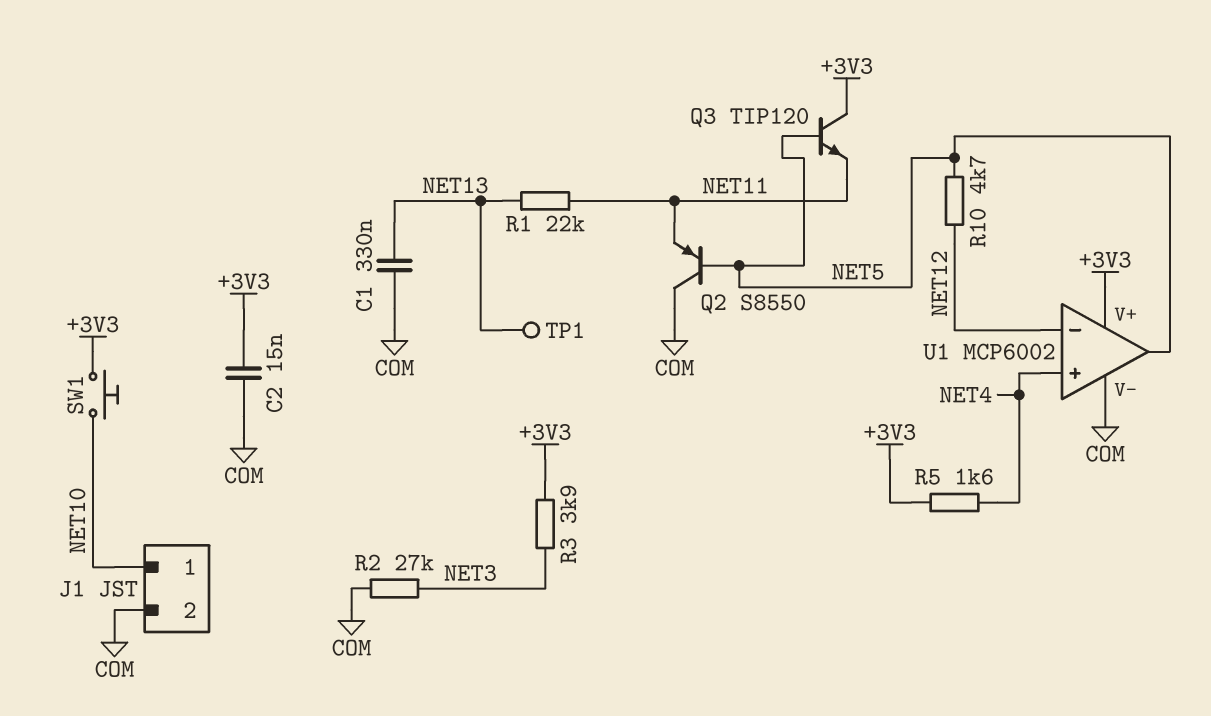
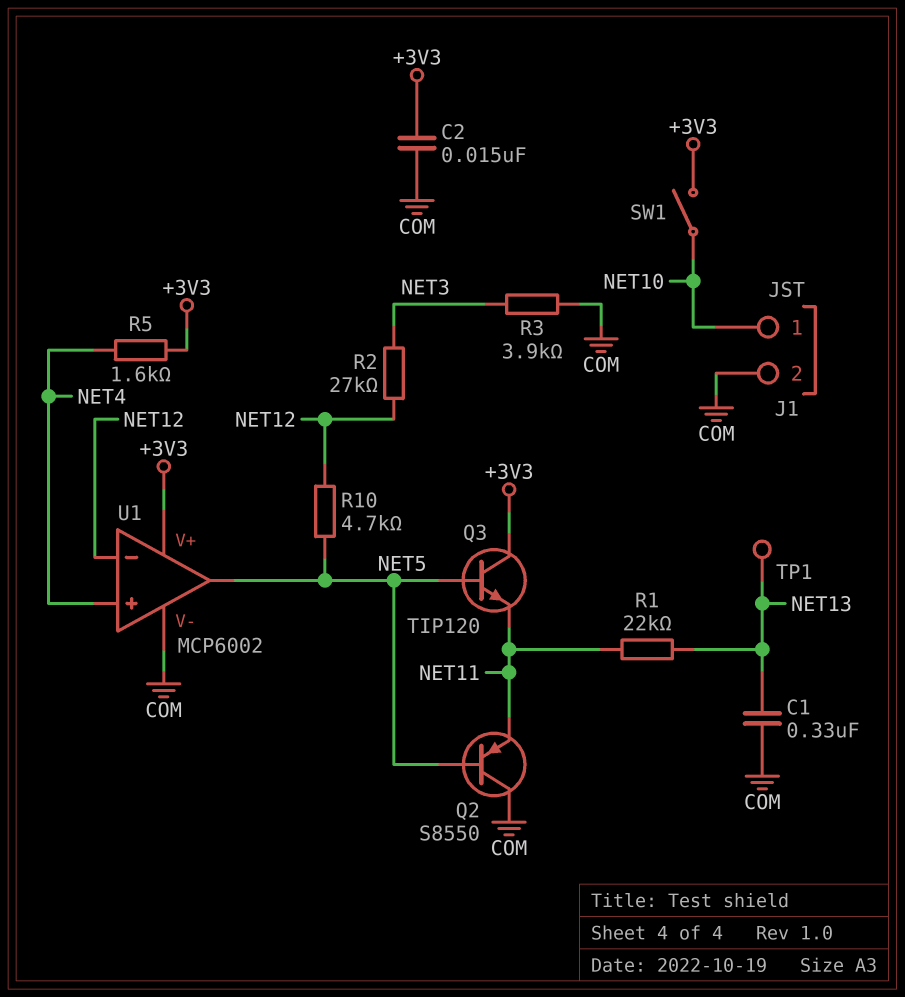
R2: 27k (COM, NET3) -> 27k (NET3, NET12)
R3: 3.9k (+3V3, NET3) -> 3.9k (COM, NET3)
SW1: button (+3V3, NET10) -> switch (+3V3, NET10)

